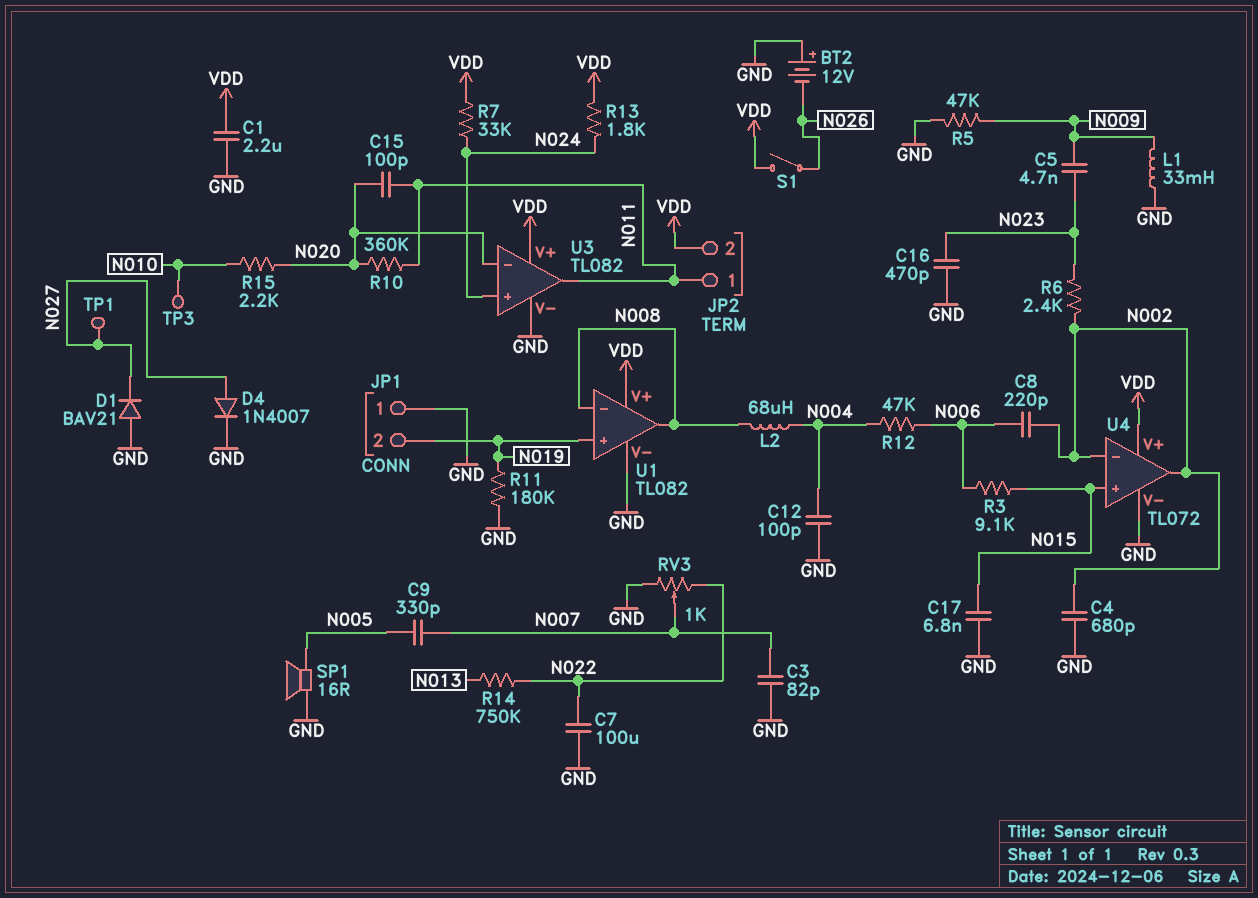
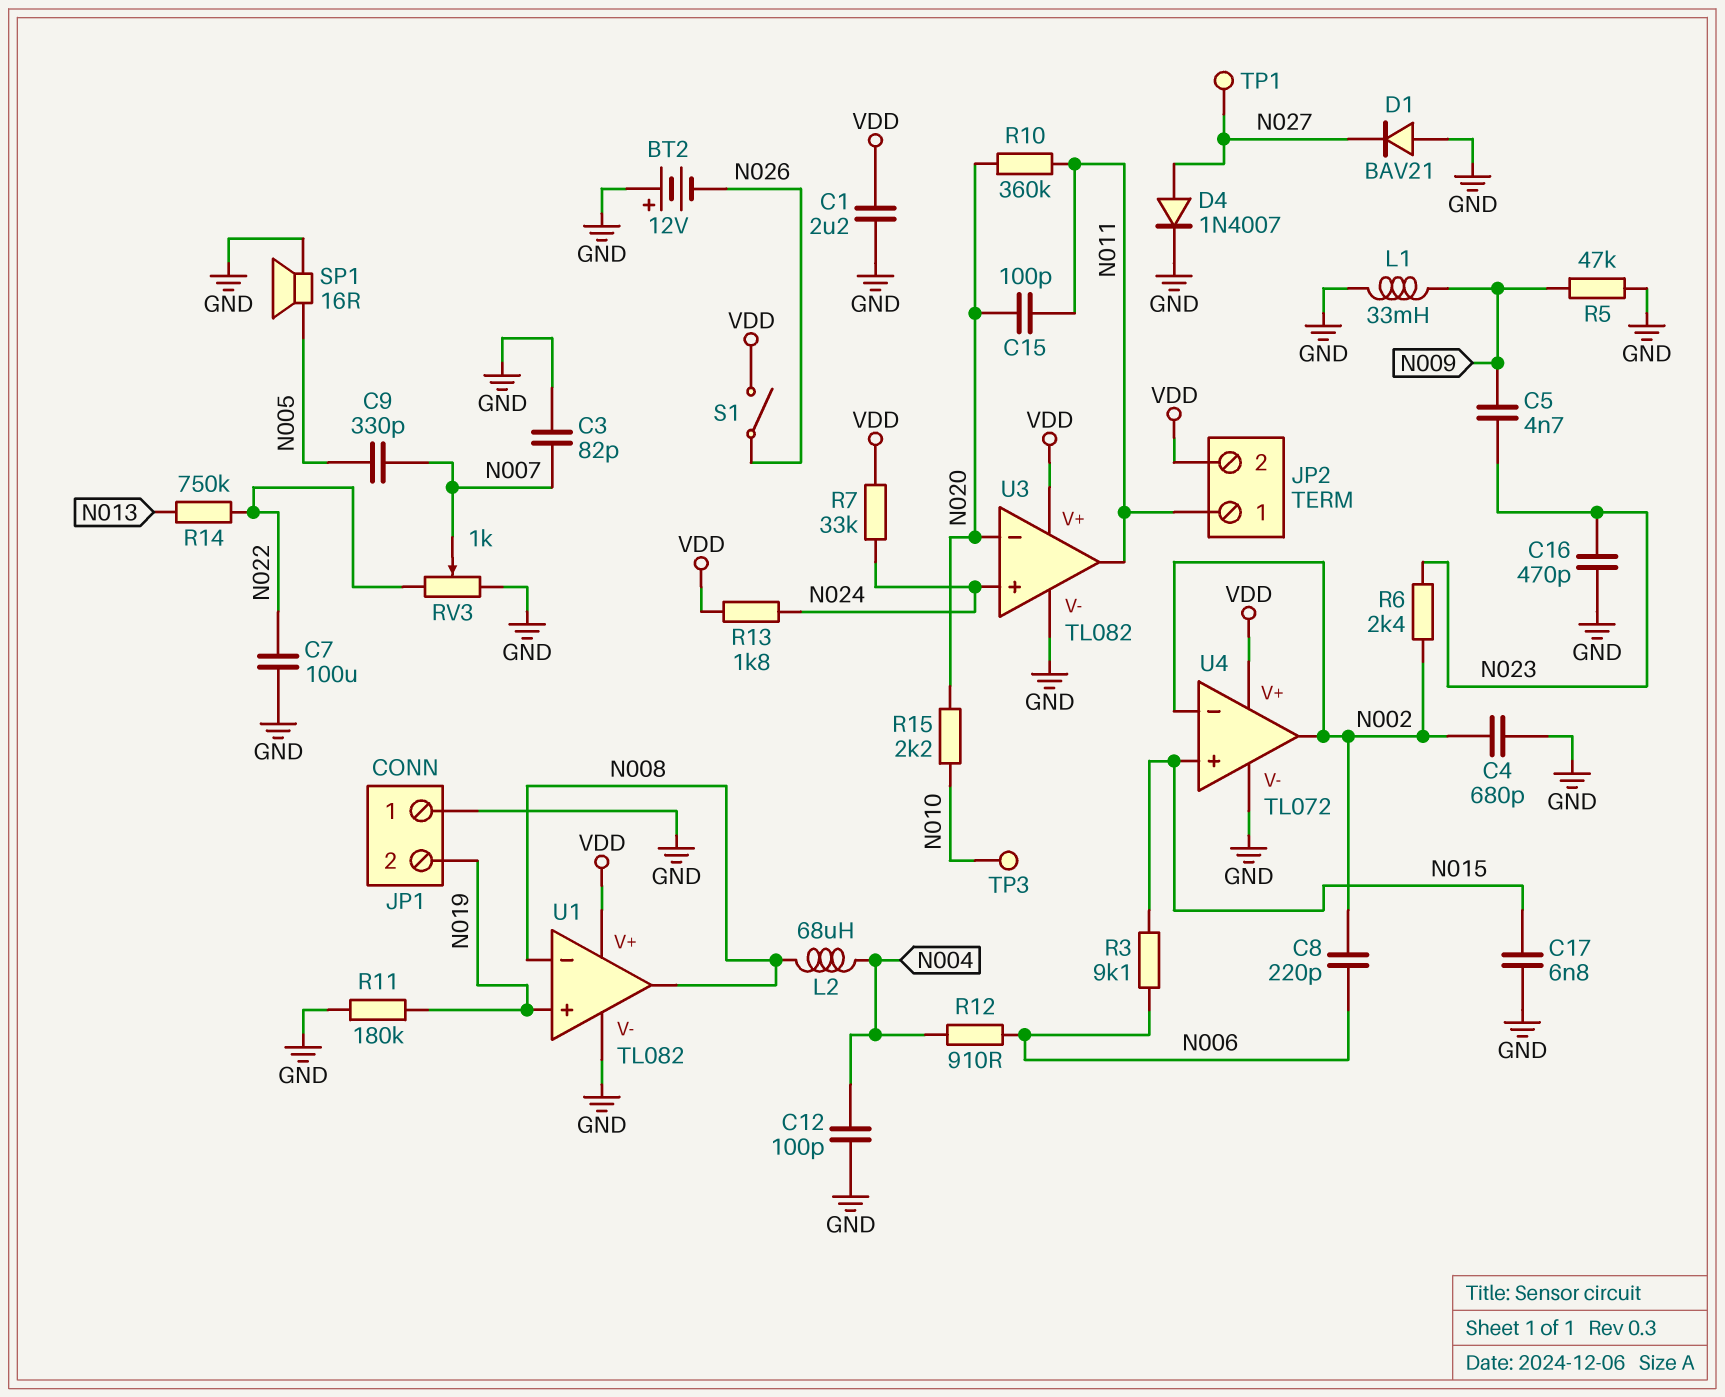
R12: 47k (N004, N006) -> 910 (N004, N006)

